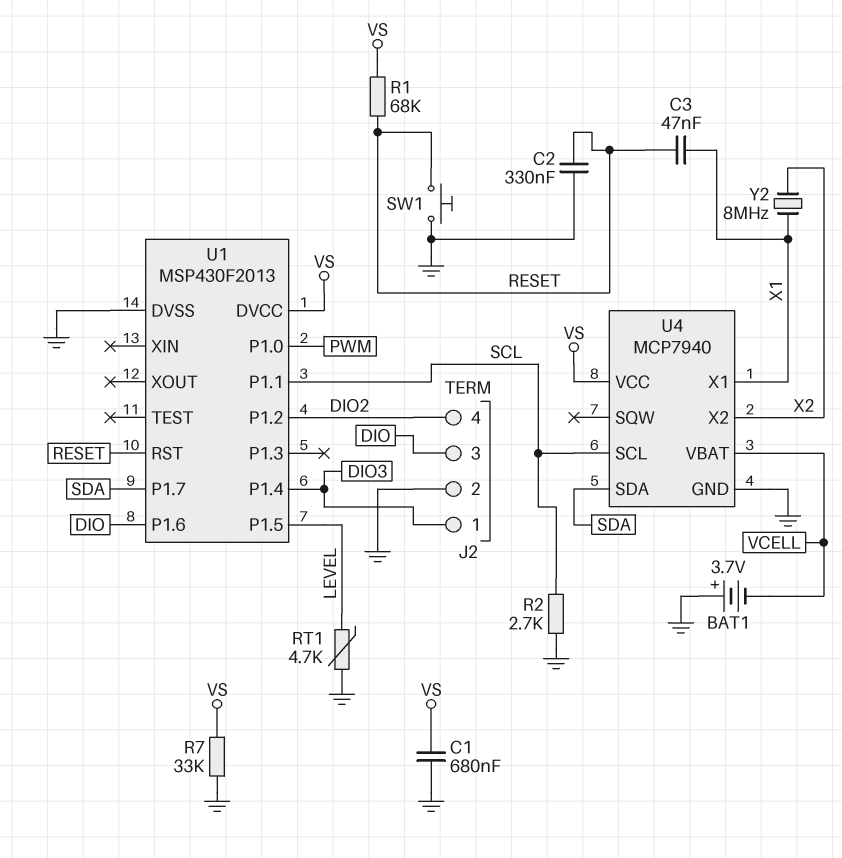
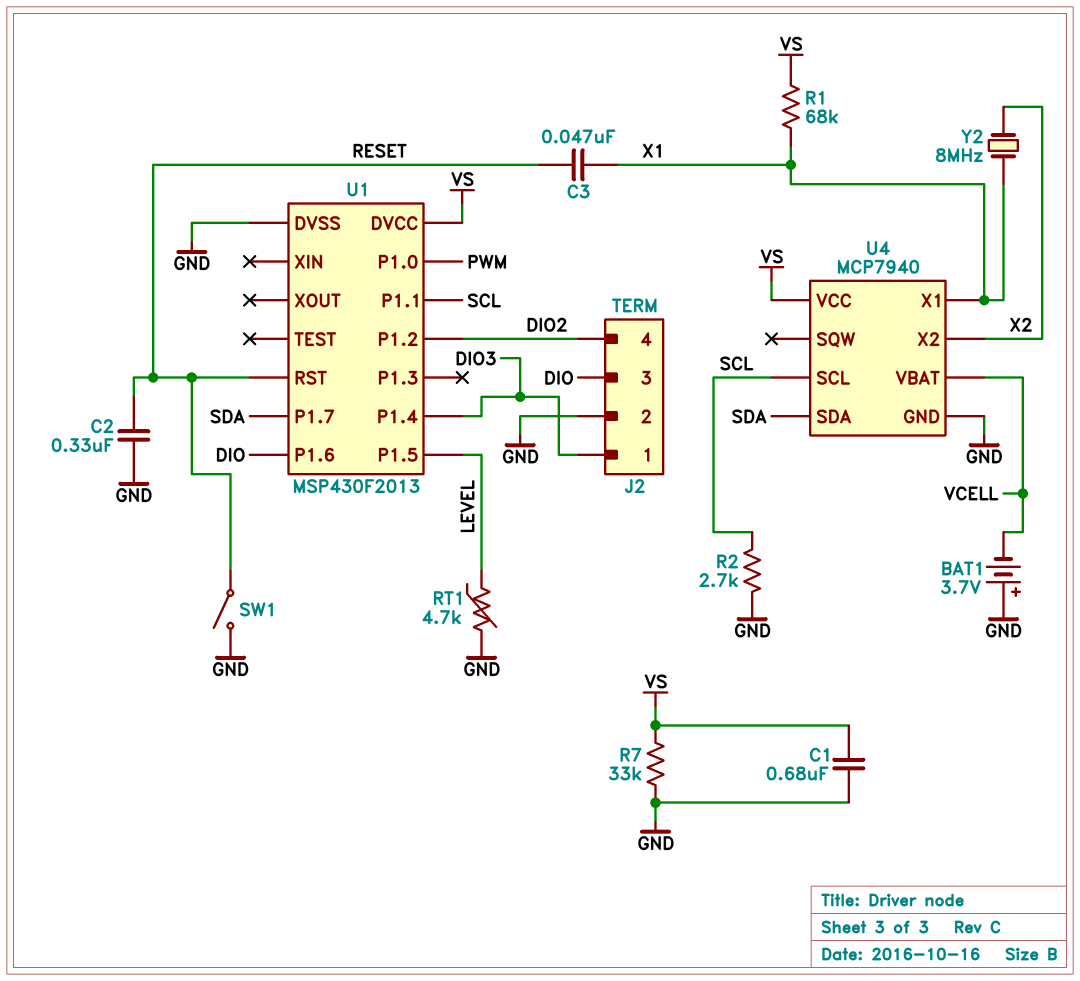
R1: 68k (RESET, VS) -> 68k (VS, X1)
SW1: button (GND, RESET) -> switch (GND, RESET)

